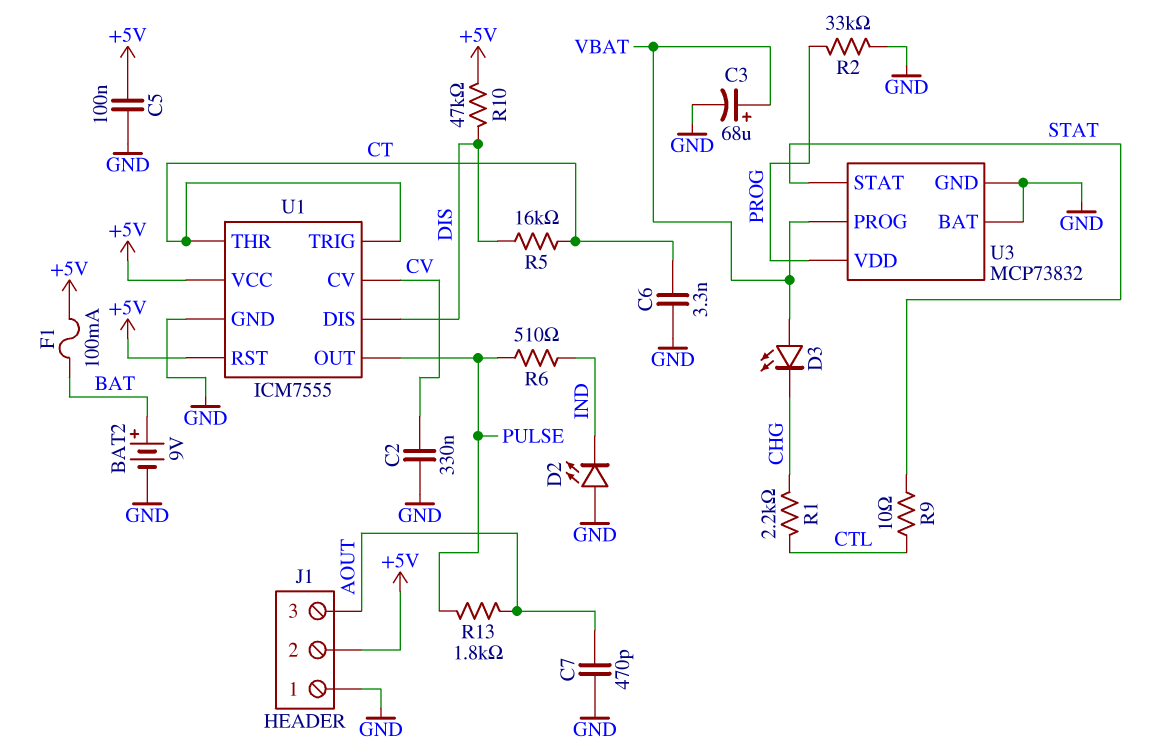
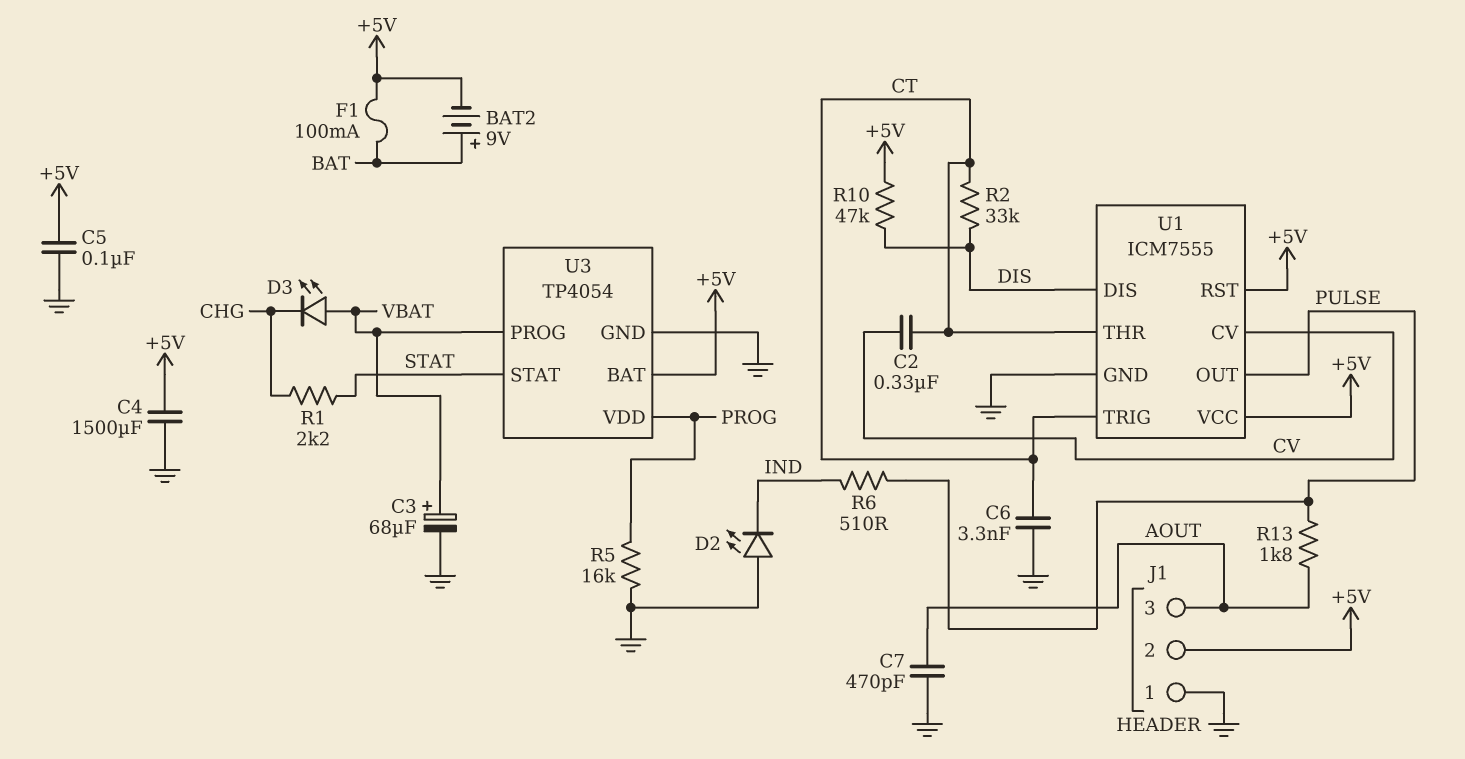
BAT2: 9V (plus BAT, minus GND) -> 9V (plus BAT, minus +5V)
C2: 330nF (CV, GND) -> 330nF (CT, CV)
C4: none -> 1500uF (+5V, GND)
R1: 2.2k (CHG, CTL) -> 2.2k (CHG, STAT)
R2: 33k (GND, PROG) -> 33k (CT, DIS)
R5: 16k (CT, DIS) -> 16k (GND, PROG)
R9: 10 (CTL, STAT) -> none
U3: MCP73832 -> TP4054
U3 pin BAT: GND -> +5V

